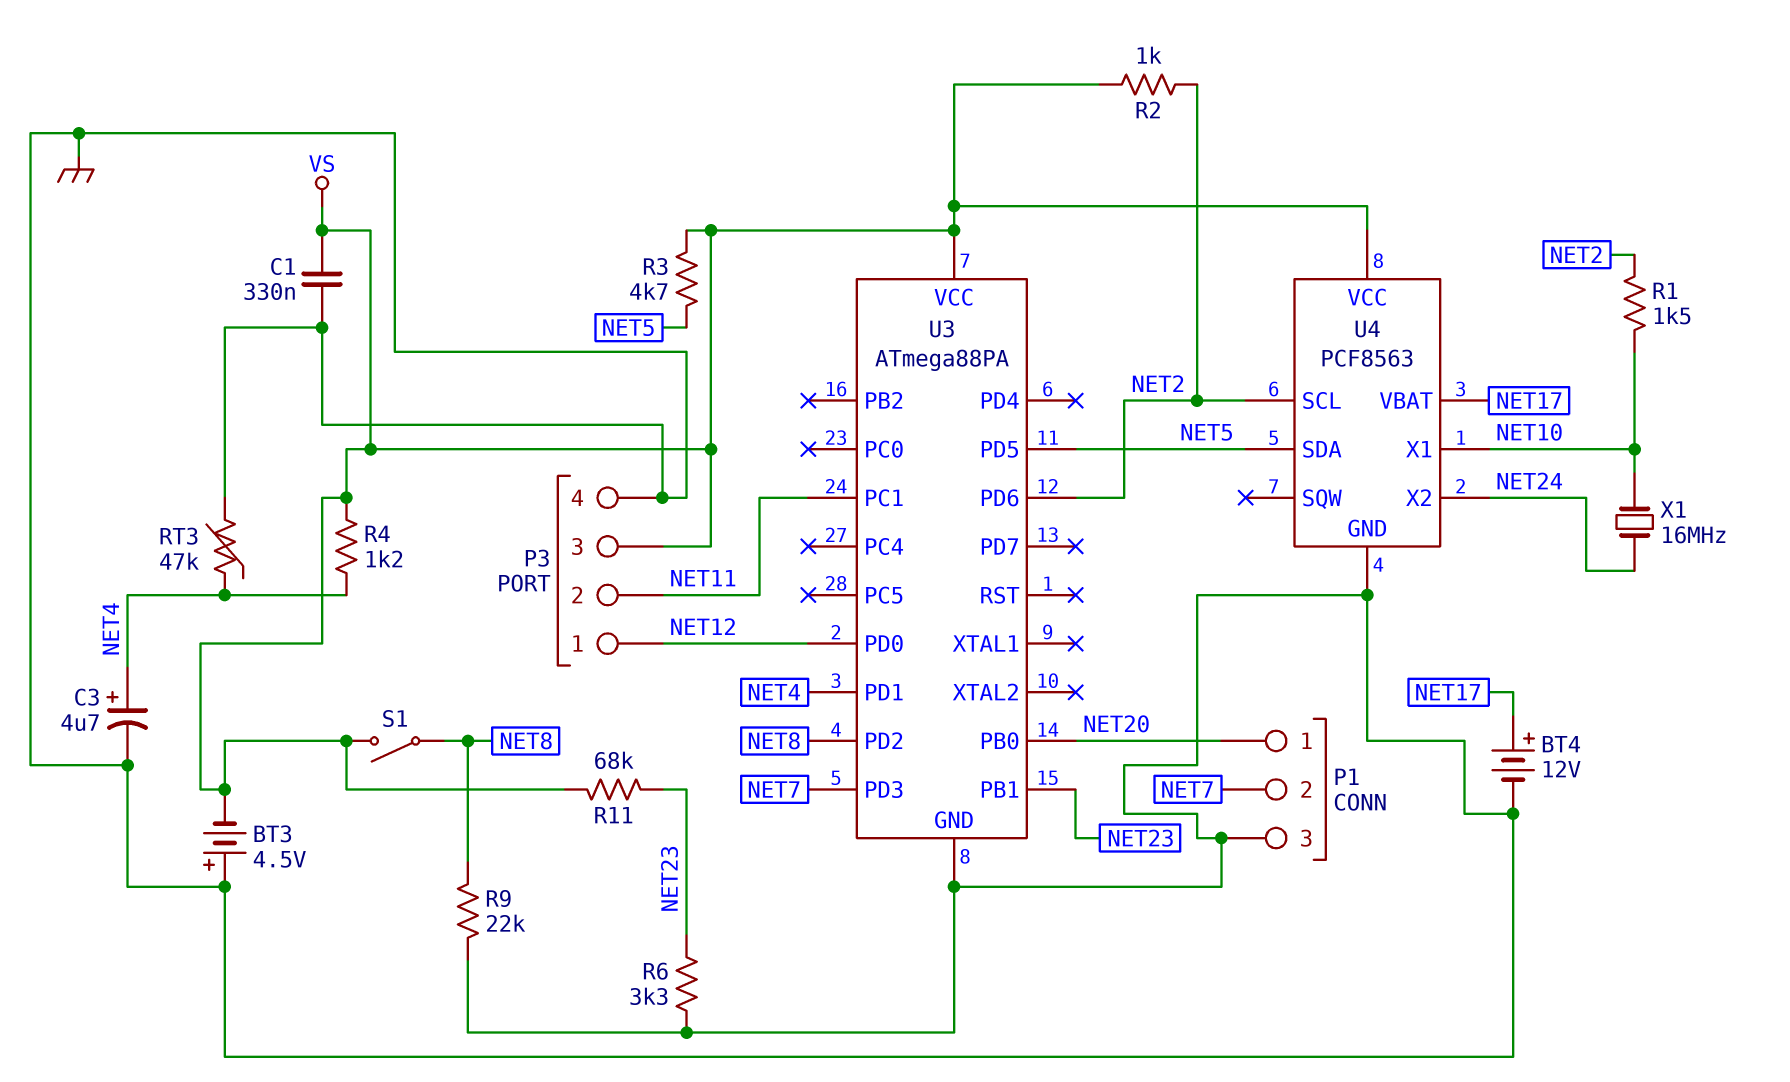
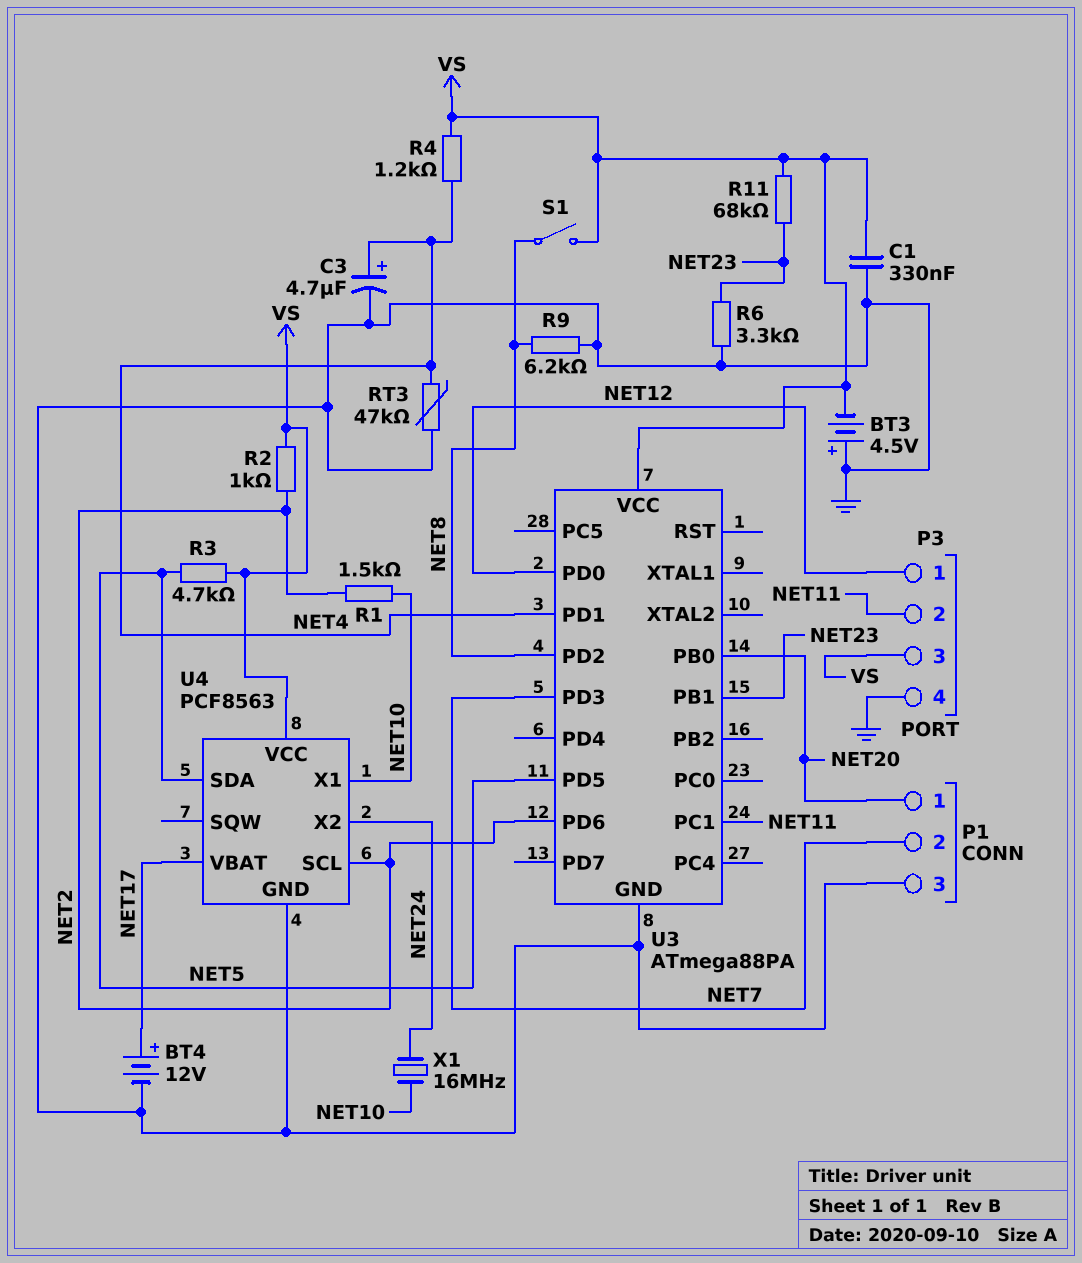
R9: 22k (GND, NET8) -> 6.2k (GND, NET8)

